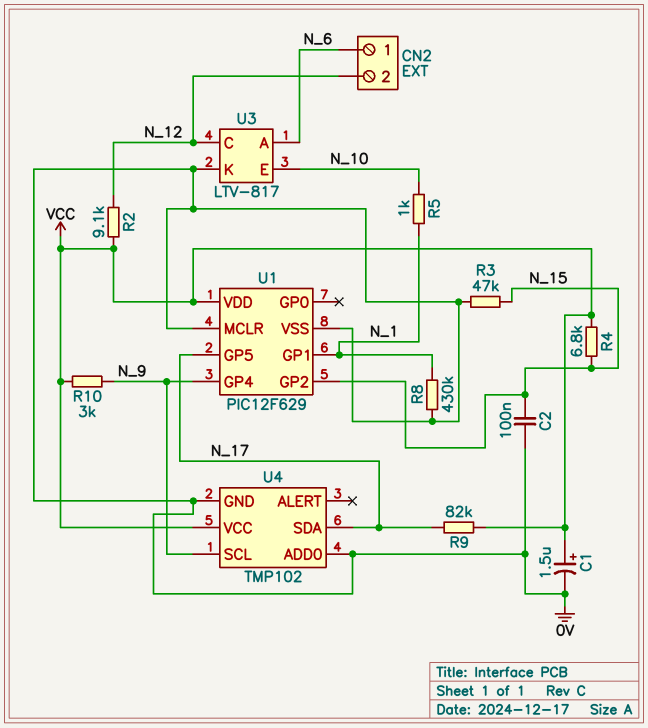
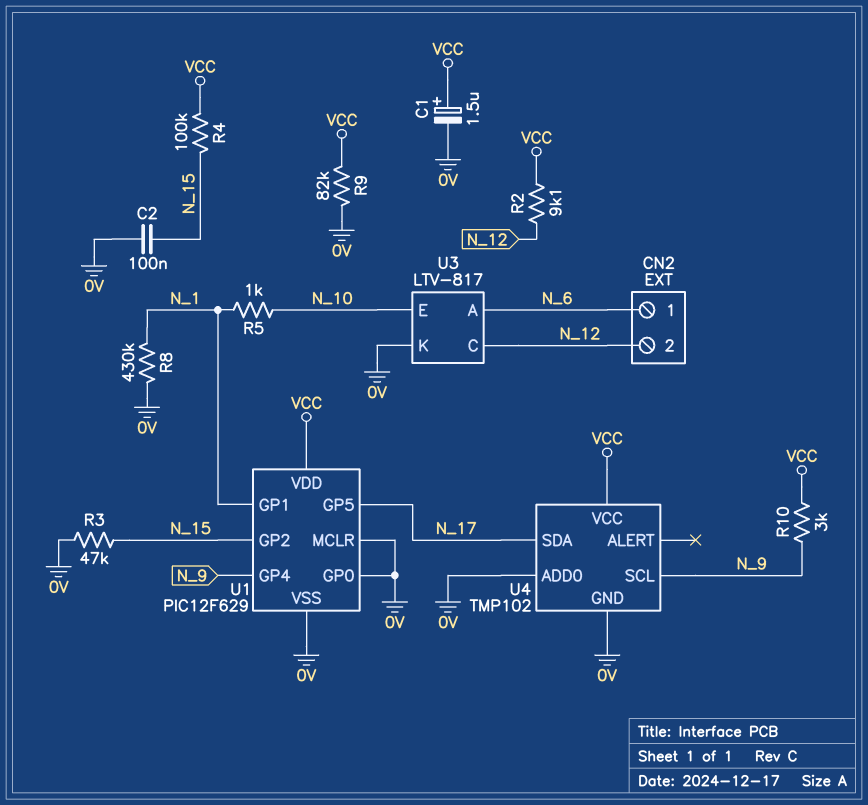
R4: 6.8k (N_15, VCC) -> 100k (N_15, VCC)
R9: 82k (N_17, VCC) -> 82k (0V, VCC)
U1 pin GP0: none -> 0V

